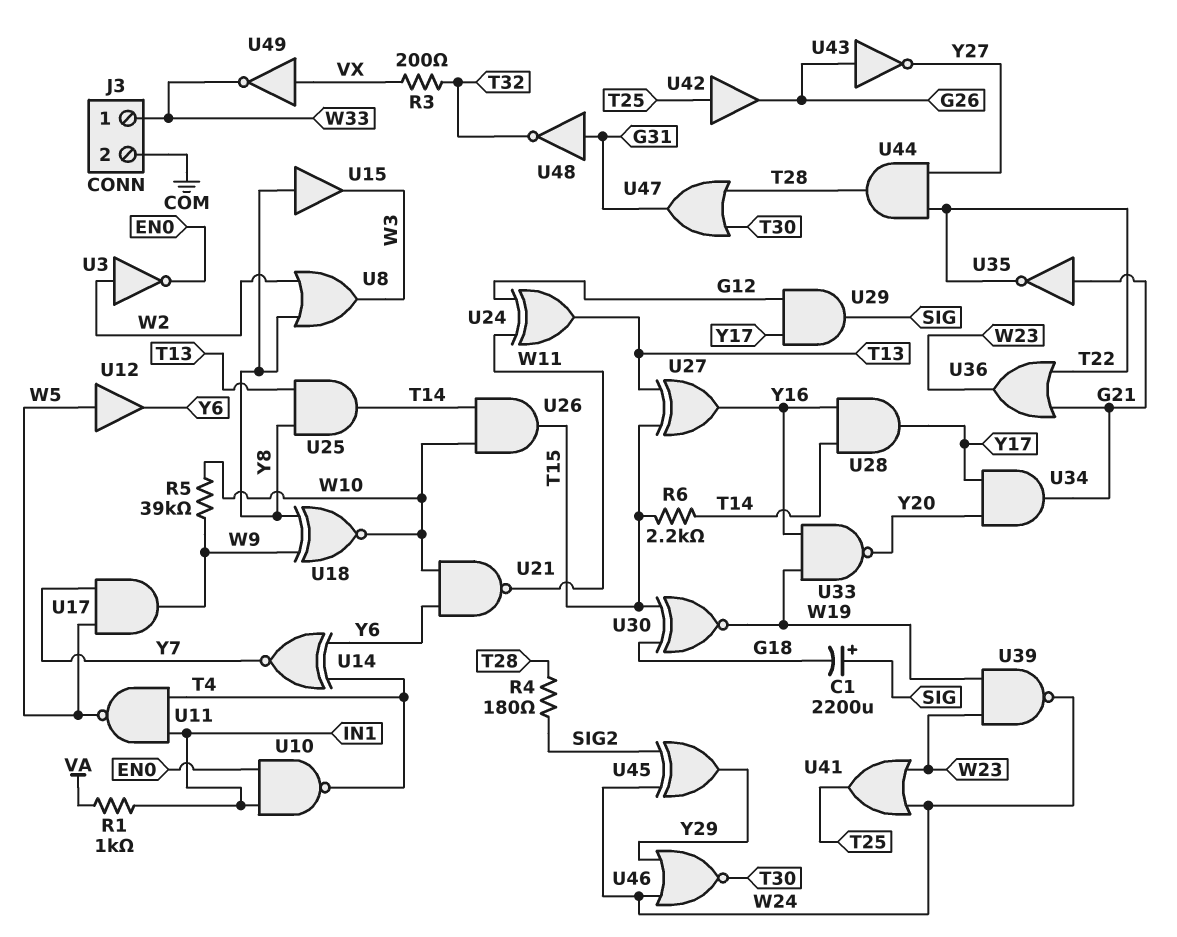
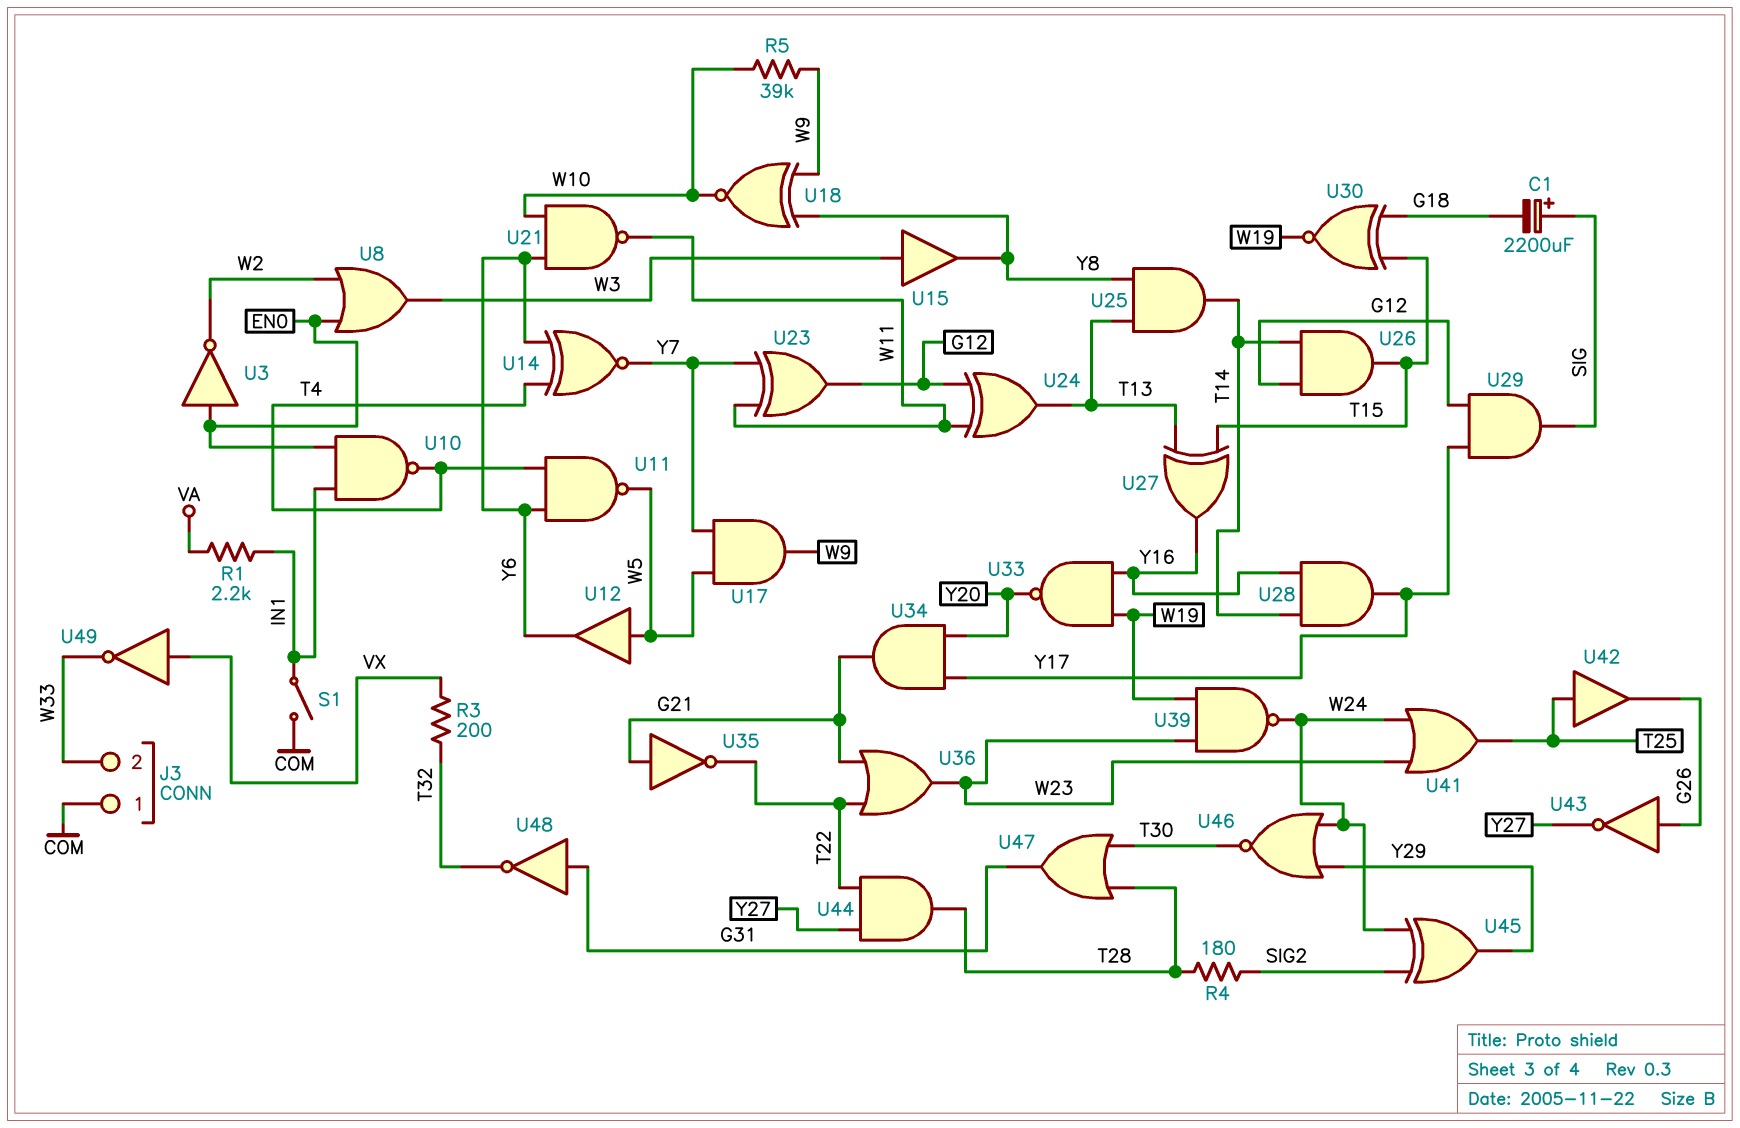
J3 pin 1: W33 -> COM
J3 pin 2: COM -> W33
R1: 1k (IN1, VA) -> 2.2k (IN1, VA)
R6: 2.2k (T14, T15) -> none
S1: none -> switch (COM, IN1)
U3: NOT (in W2, out EN0) -> NOT (in EN0, out W2)
U8: OR (in W2, in Y8, out W3) -> OR (in EN0, in W2, out W3)
U11: NAND (in IN1, in T4, out W5) -> NAND (in T4, in Y6, out W5)
U15: buffer (in Y8, out W3) -> buffer (in W3, out Y8)
U23: none -> XOR (in W11, in Y7, out G12)
U26: AND (in T14, in W10, out T15) -> AND (in G12, in T14, out T15)

